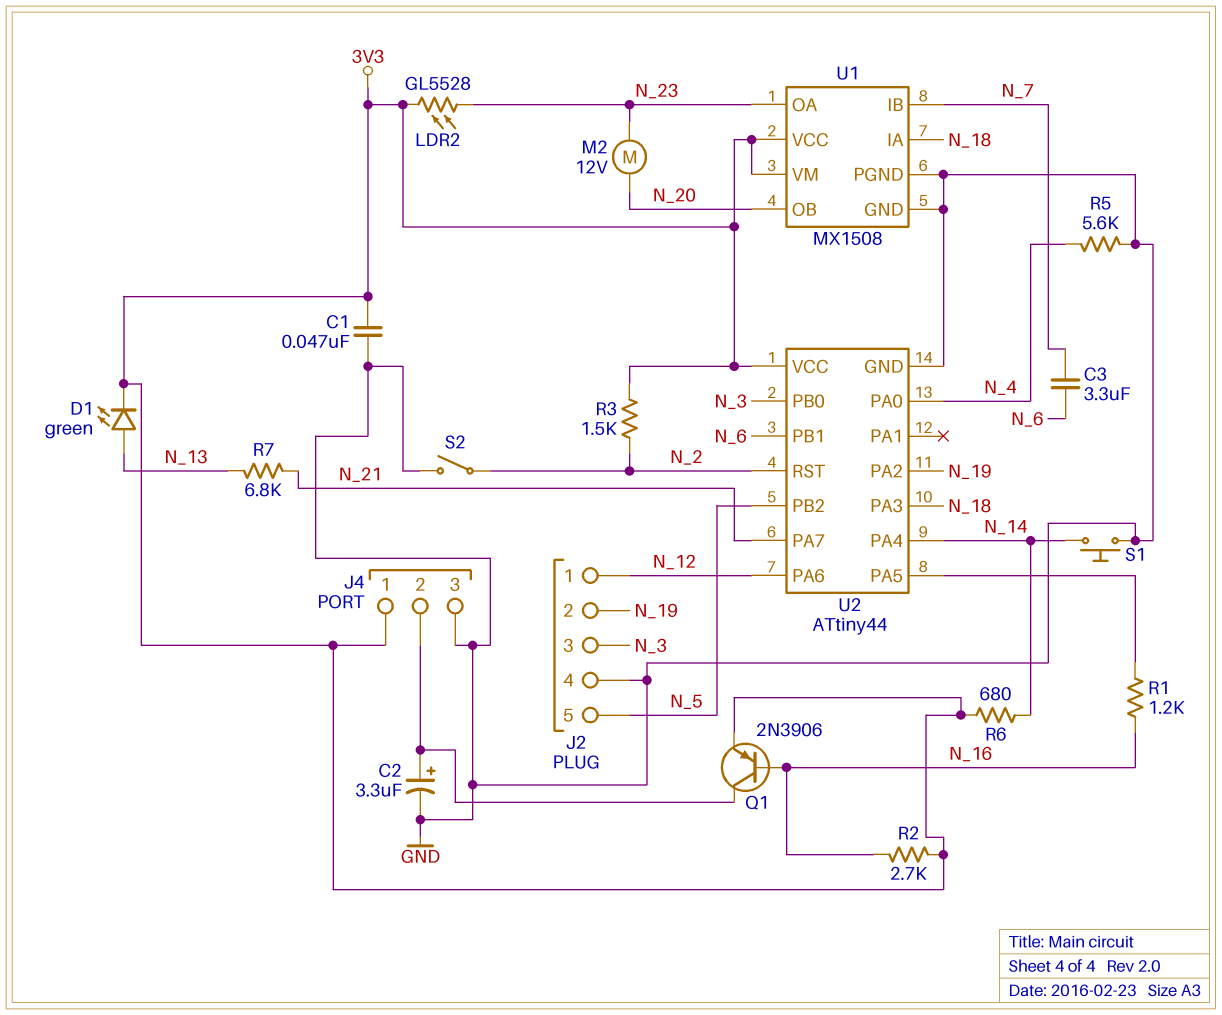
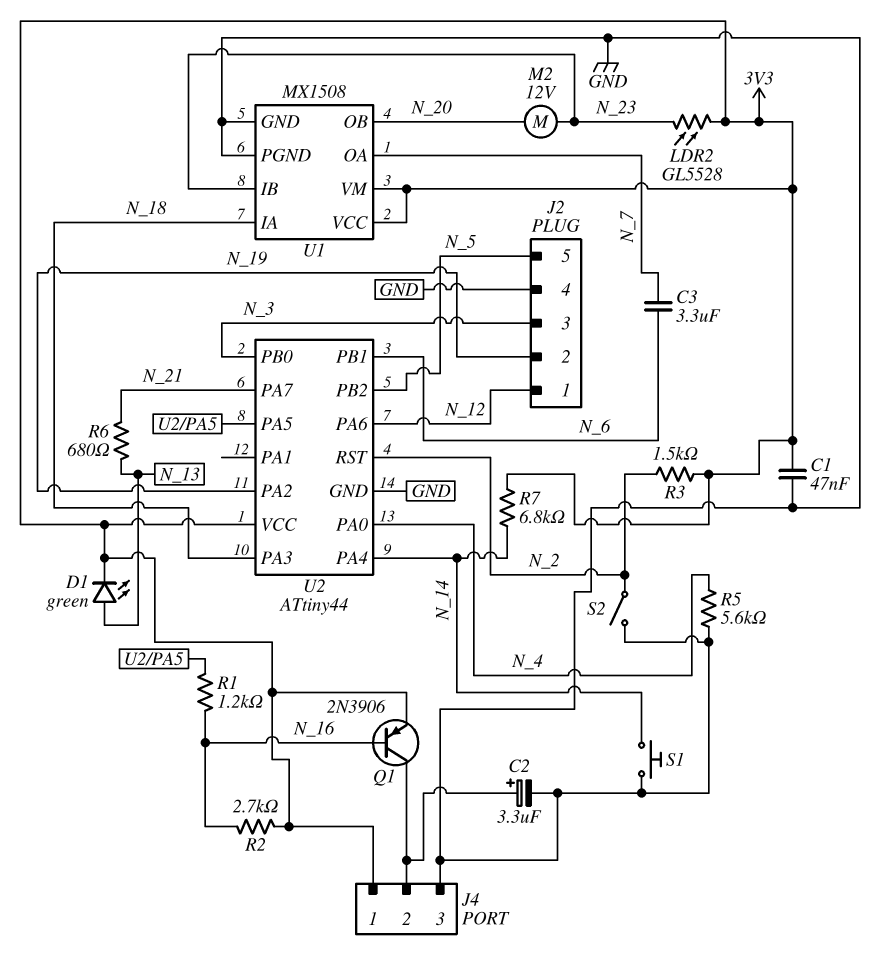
R6: 680 (3V3, N_14) -> 680 (N_13, N_21)
R7: 6.8k (N_13, N_21) -> 6.8k (3V3, N_14)
U1 pin IB: N_7 -> N_23
U1 pin OA: N_23 -> N_7

